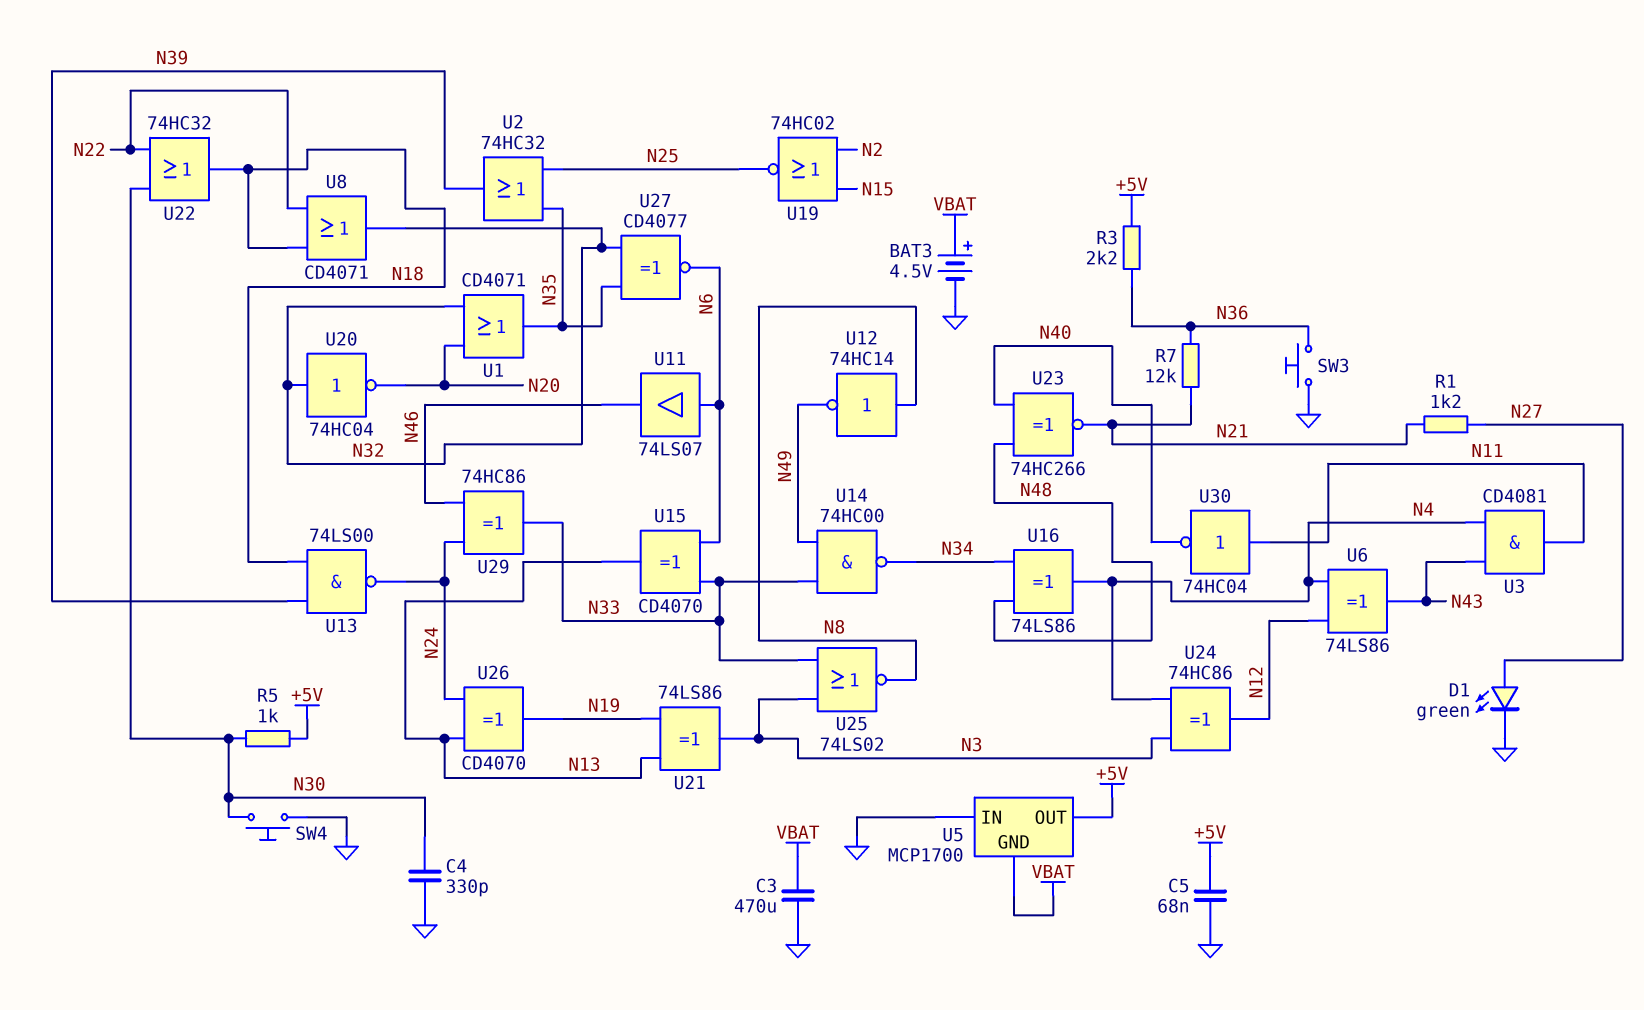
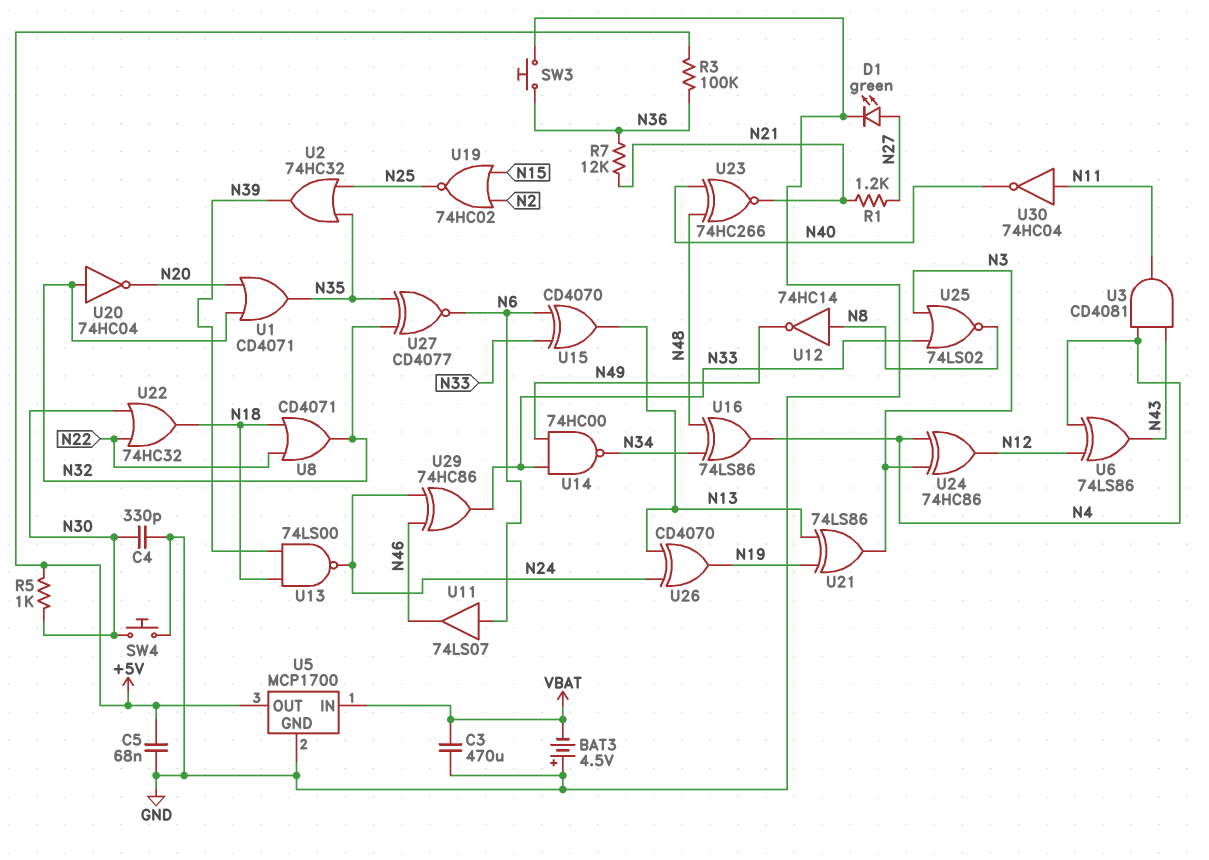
BAT3: 4.5V (plus VBAT, minus GND) -> 4.5V (plus GND, minus VBAT)
R3: 2.2k (+5V, N36) -> 100k (+5V, N36)
U5 pin GND: VBAT -> GND
U5 pin IN: GND -> VBAT

